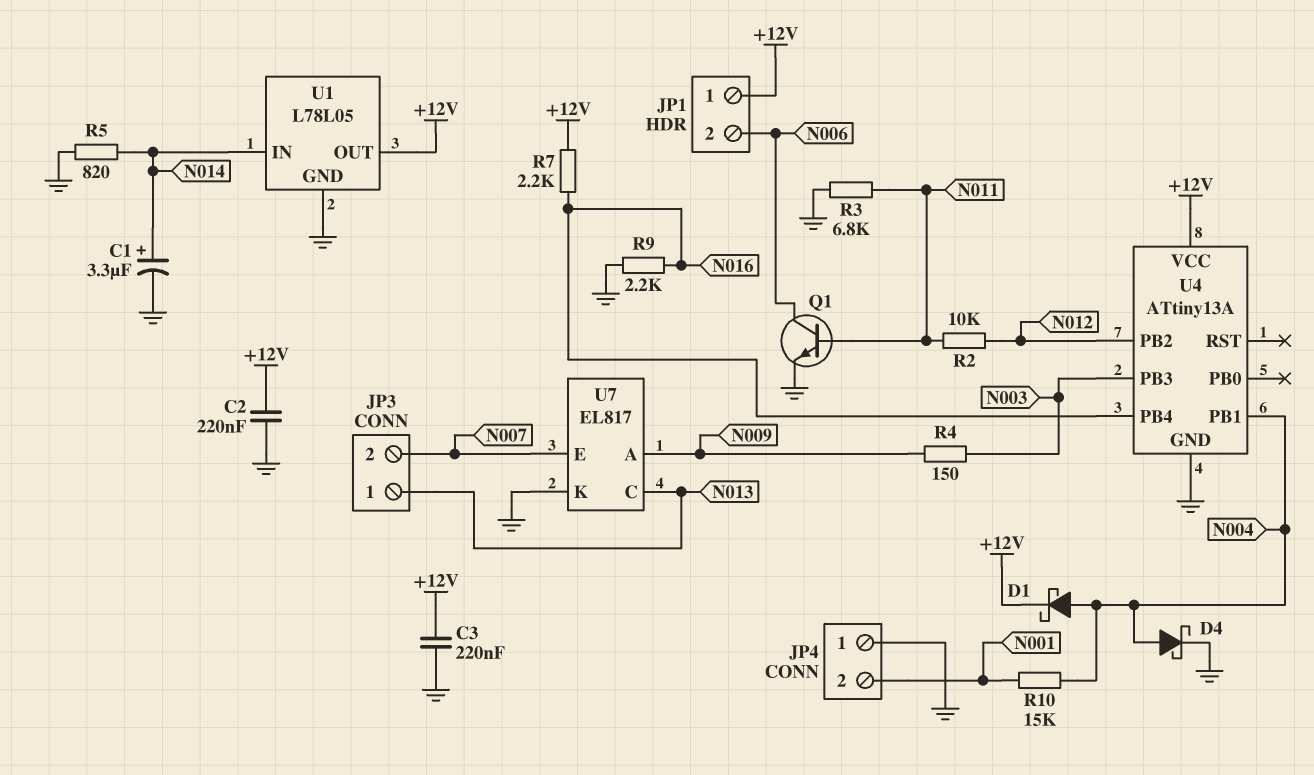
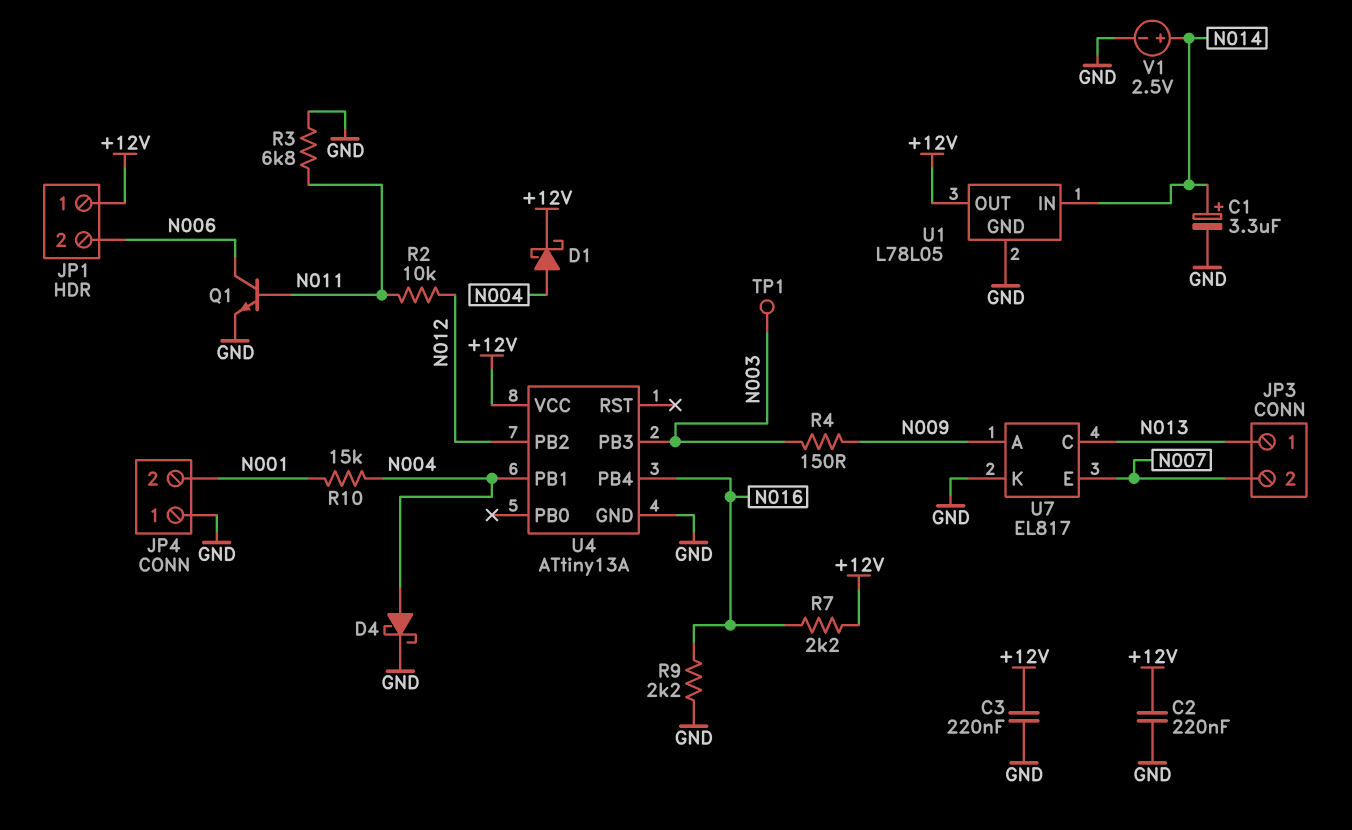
R5: 820 (GND, N014) -> none
TP1: none -> test point (N003)
V1: none -> 2.5V (plus N014, minus GND)

